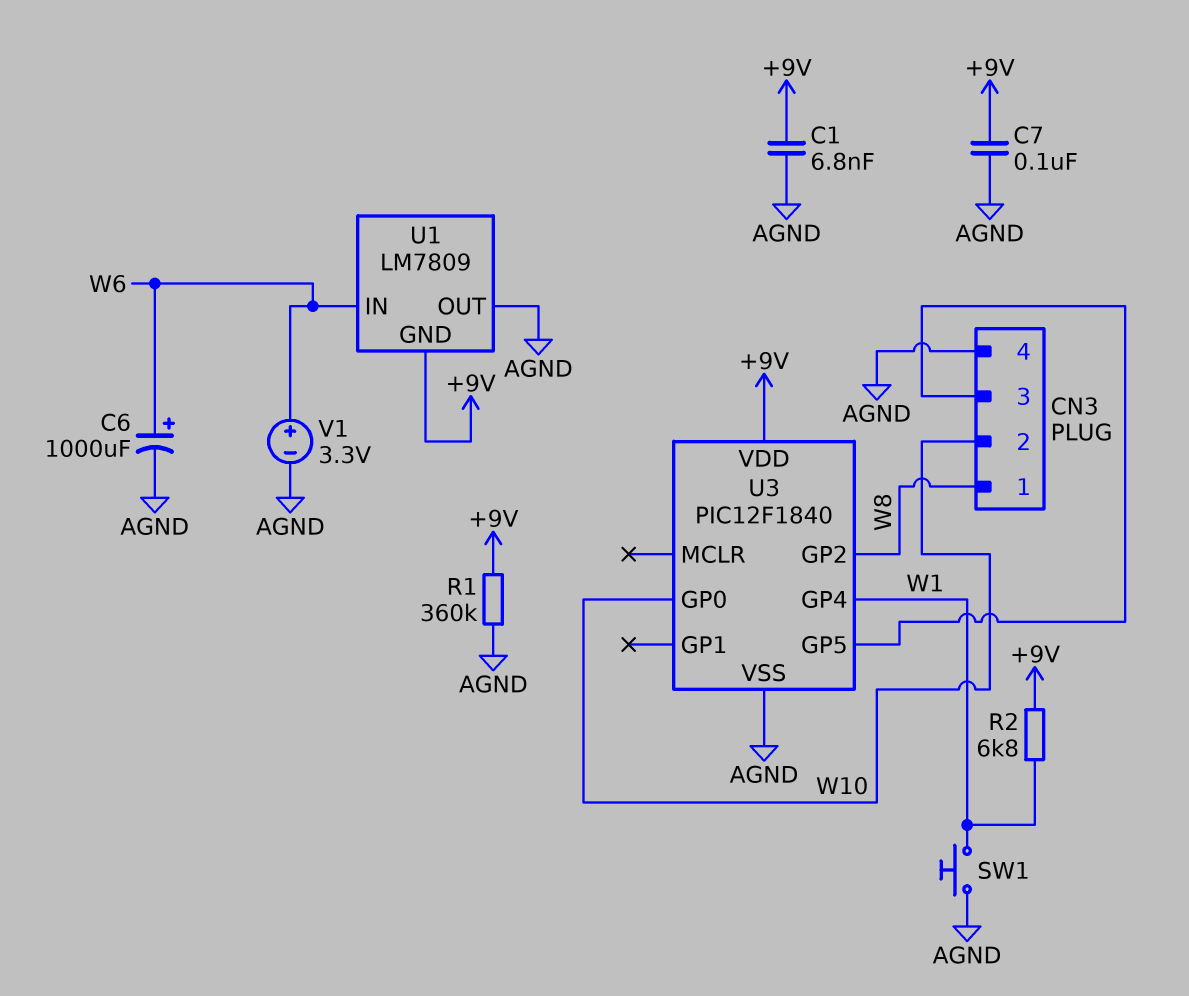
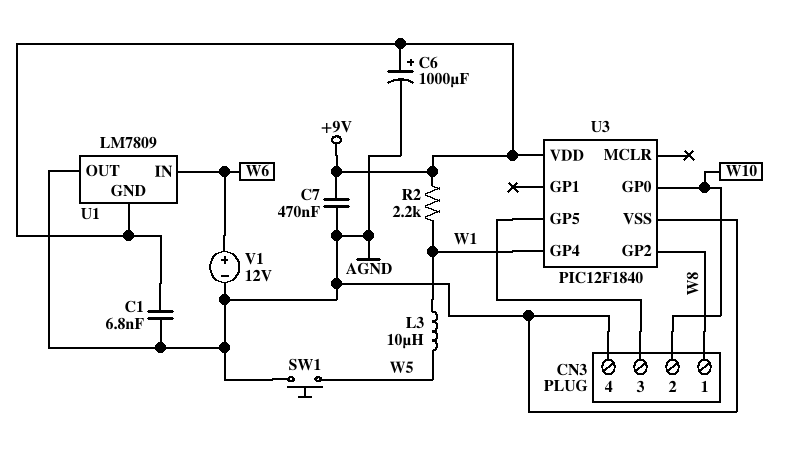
C6: 1000uF (plus W6, minus AGND) -> 1000uF (plus +9V, minus AGND)
C7: 100nF (+9V, AGND) -> 470nF (+9V, AGND)
L3: none -> 10uH (W1, W5)
R1: 360k (+9V, AGND) -> none
R2: 6.8k (+9V, W1) -> 2.2k (+9V, W1)
SW1: button (AGND, W1) -> button (AGND, W5)
V1: 3.3V (plus W6, minus AGND) -> 12V (plus W6, minus AGND)

